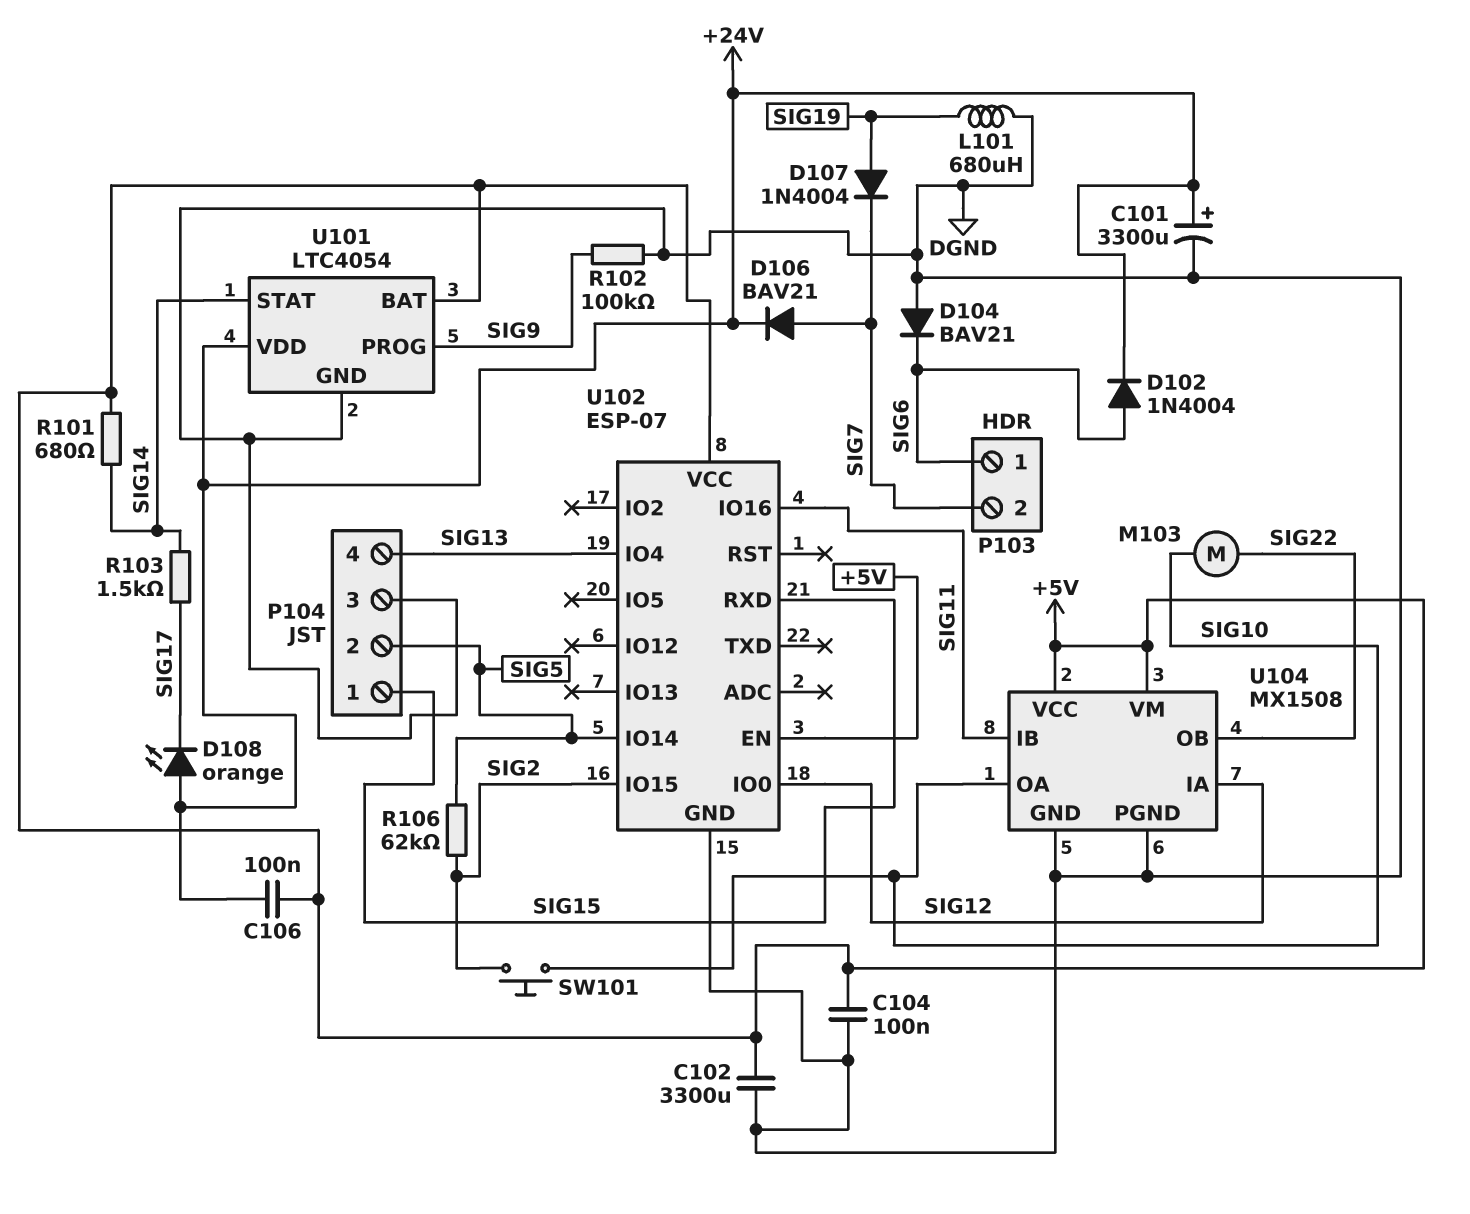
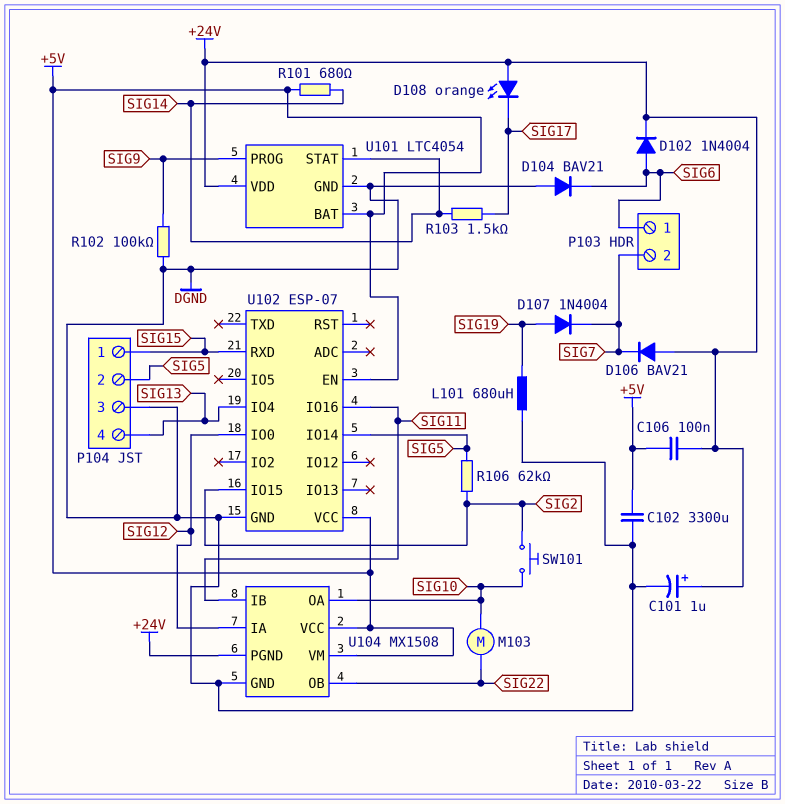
C101: 3300uF (plus +24V, minus DGND) -> 1uF (plus +24V, minus DGND)
C104: 100nF (+5V, DGND) -> none
D106: diode BAV21 (A SIG7, K +24V) -> diode BAV21 (A +24V, K SIG7)
U104 pin PGND: DGND -> +24V

